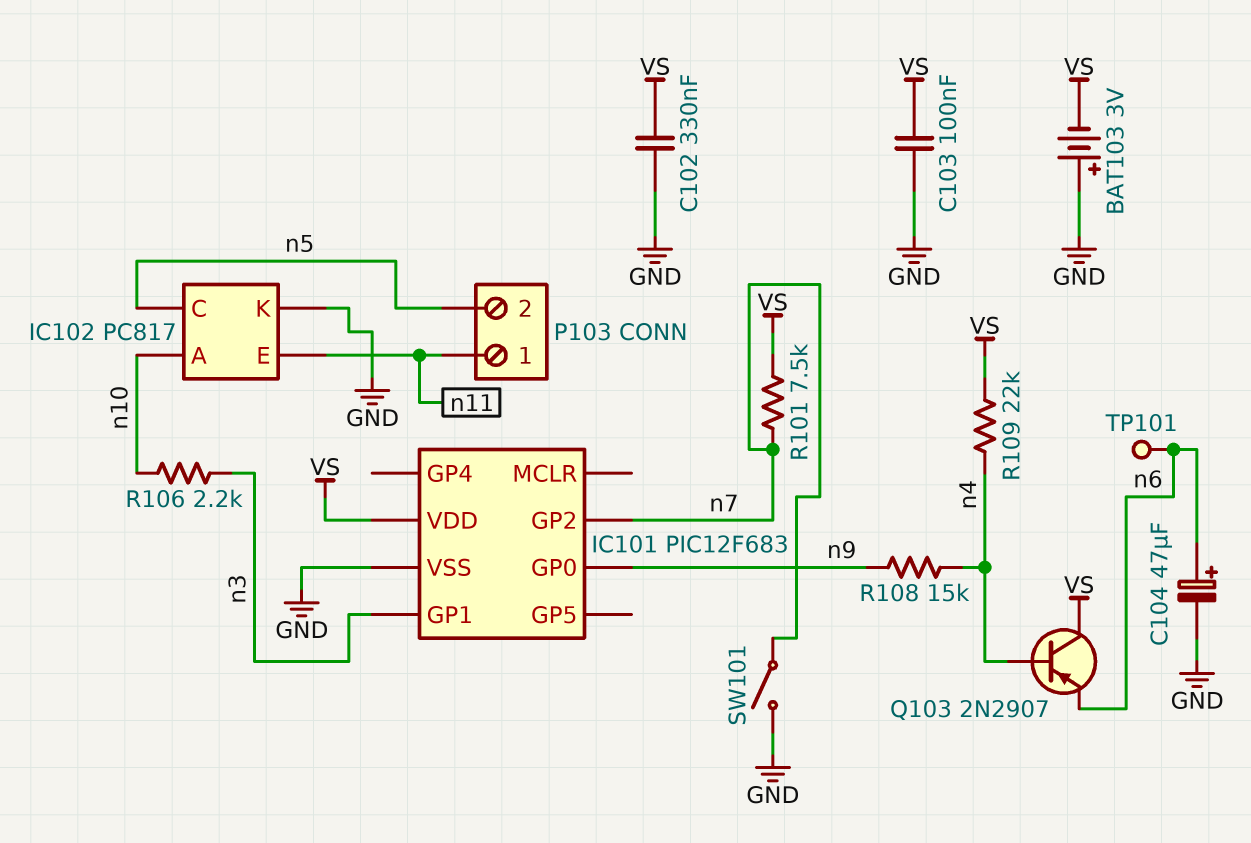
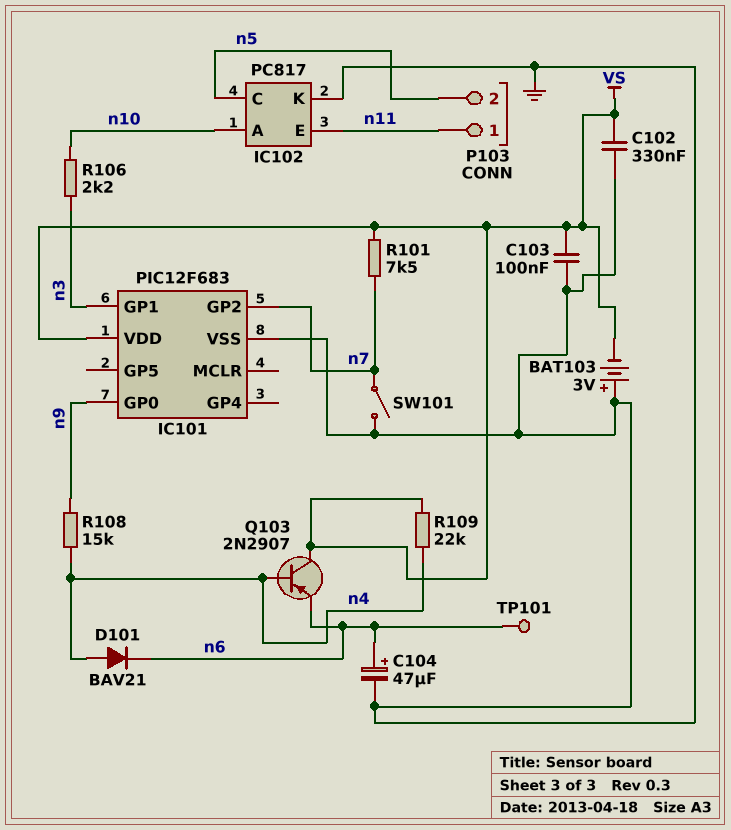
D101: none -> diode BAV21 (A n4, K n6)

